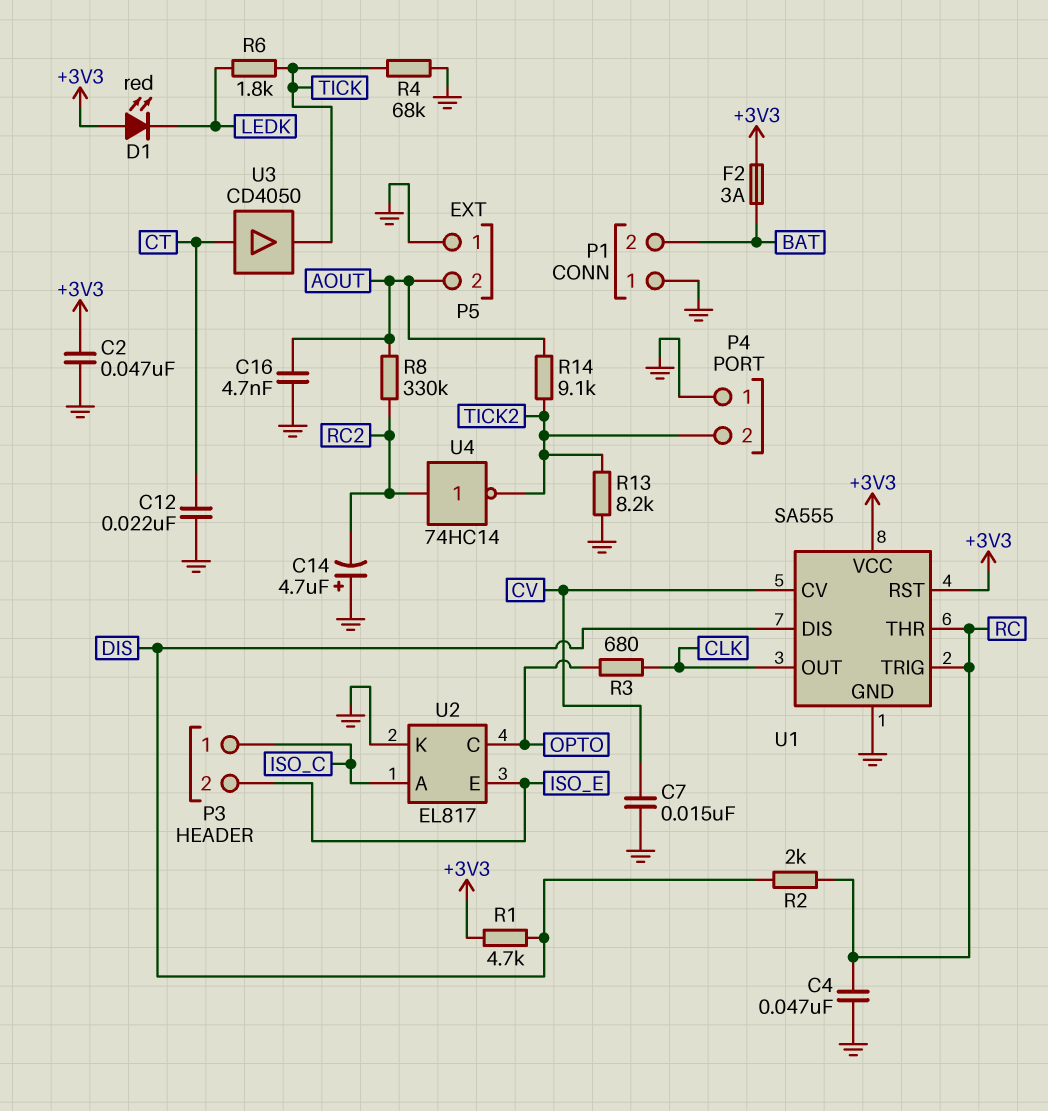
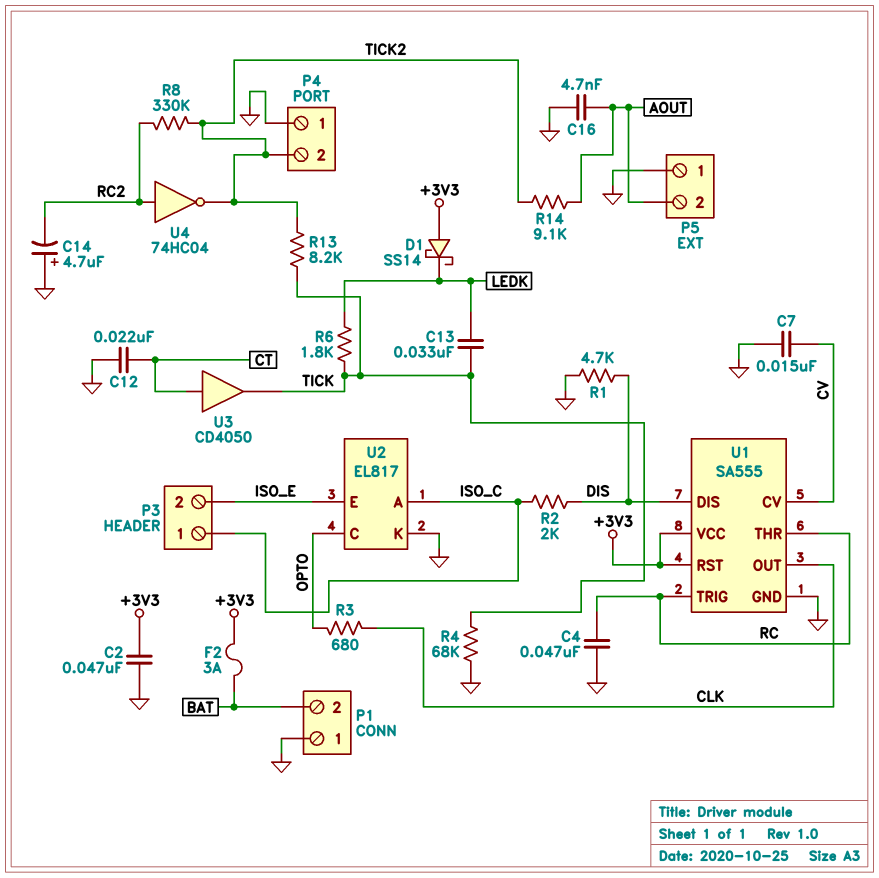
C13: none -> 33nF (LEDK, TICK)
D1: LED red (A +3V3, K LEDK) -> schottky SS14 (A +3V3, K LEDK)
R1: 4.7k (+3V3, DIS) -> 4.7k (DIS, GND)
R2: 2k (DIS, RC) -> 2k (DIS, ISO_C)
R8: 330k (AOUT, RC2) -> 330k (RC2, TICK2)
R13: 8.2k (GND, TICK2) -> 8.2k (TICK, TICK2)
U4: NOT 74HC14 (in RC2, out TICK2) -> NOT 74HC04 (in RC2, out TICK2)

